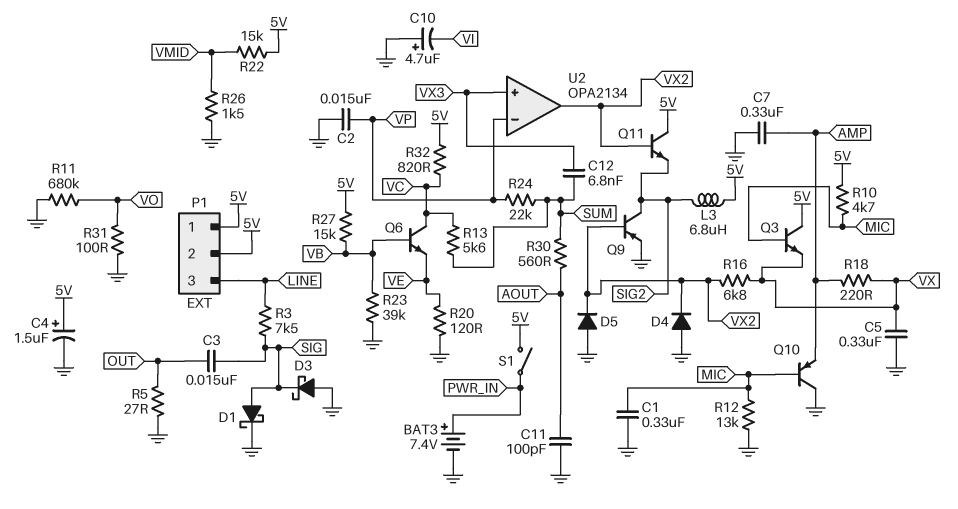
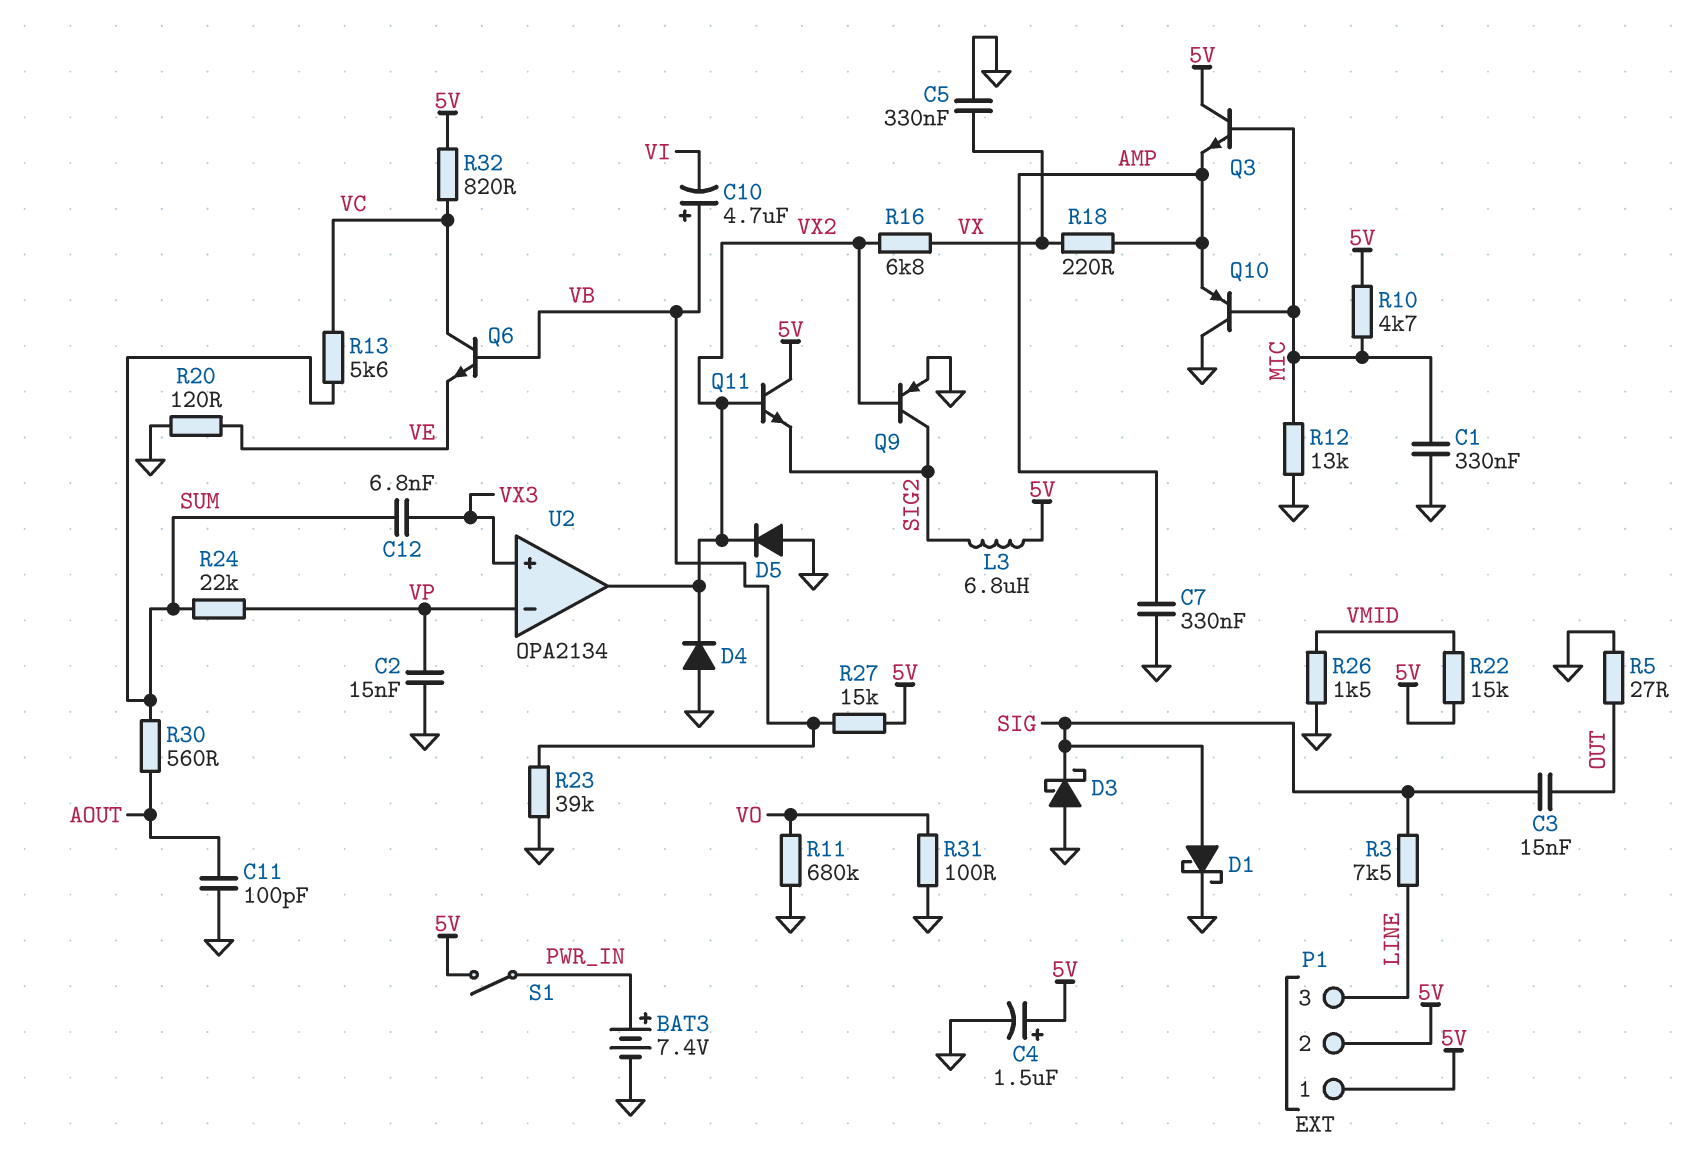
C10: 4.7uF (plus GND, minus VI) -> 4.7uF (plus VB, minus VI)
Q3: NPN (B MIC, C 5V, E VX) -> NPN (B MIC, C 5V, E AMP)

